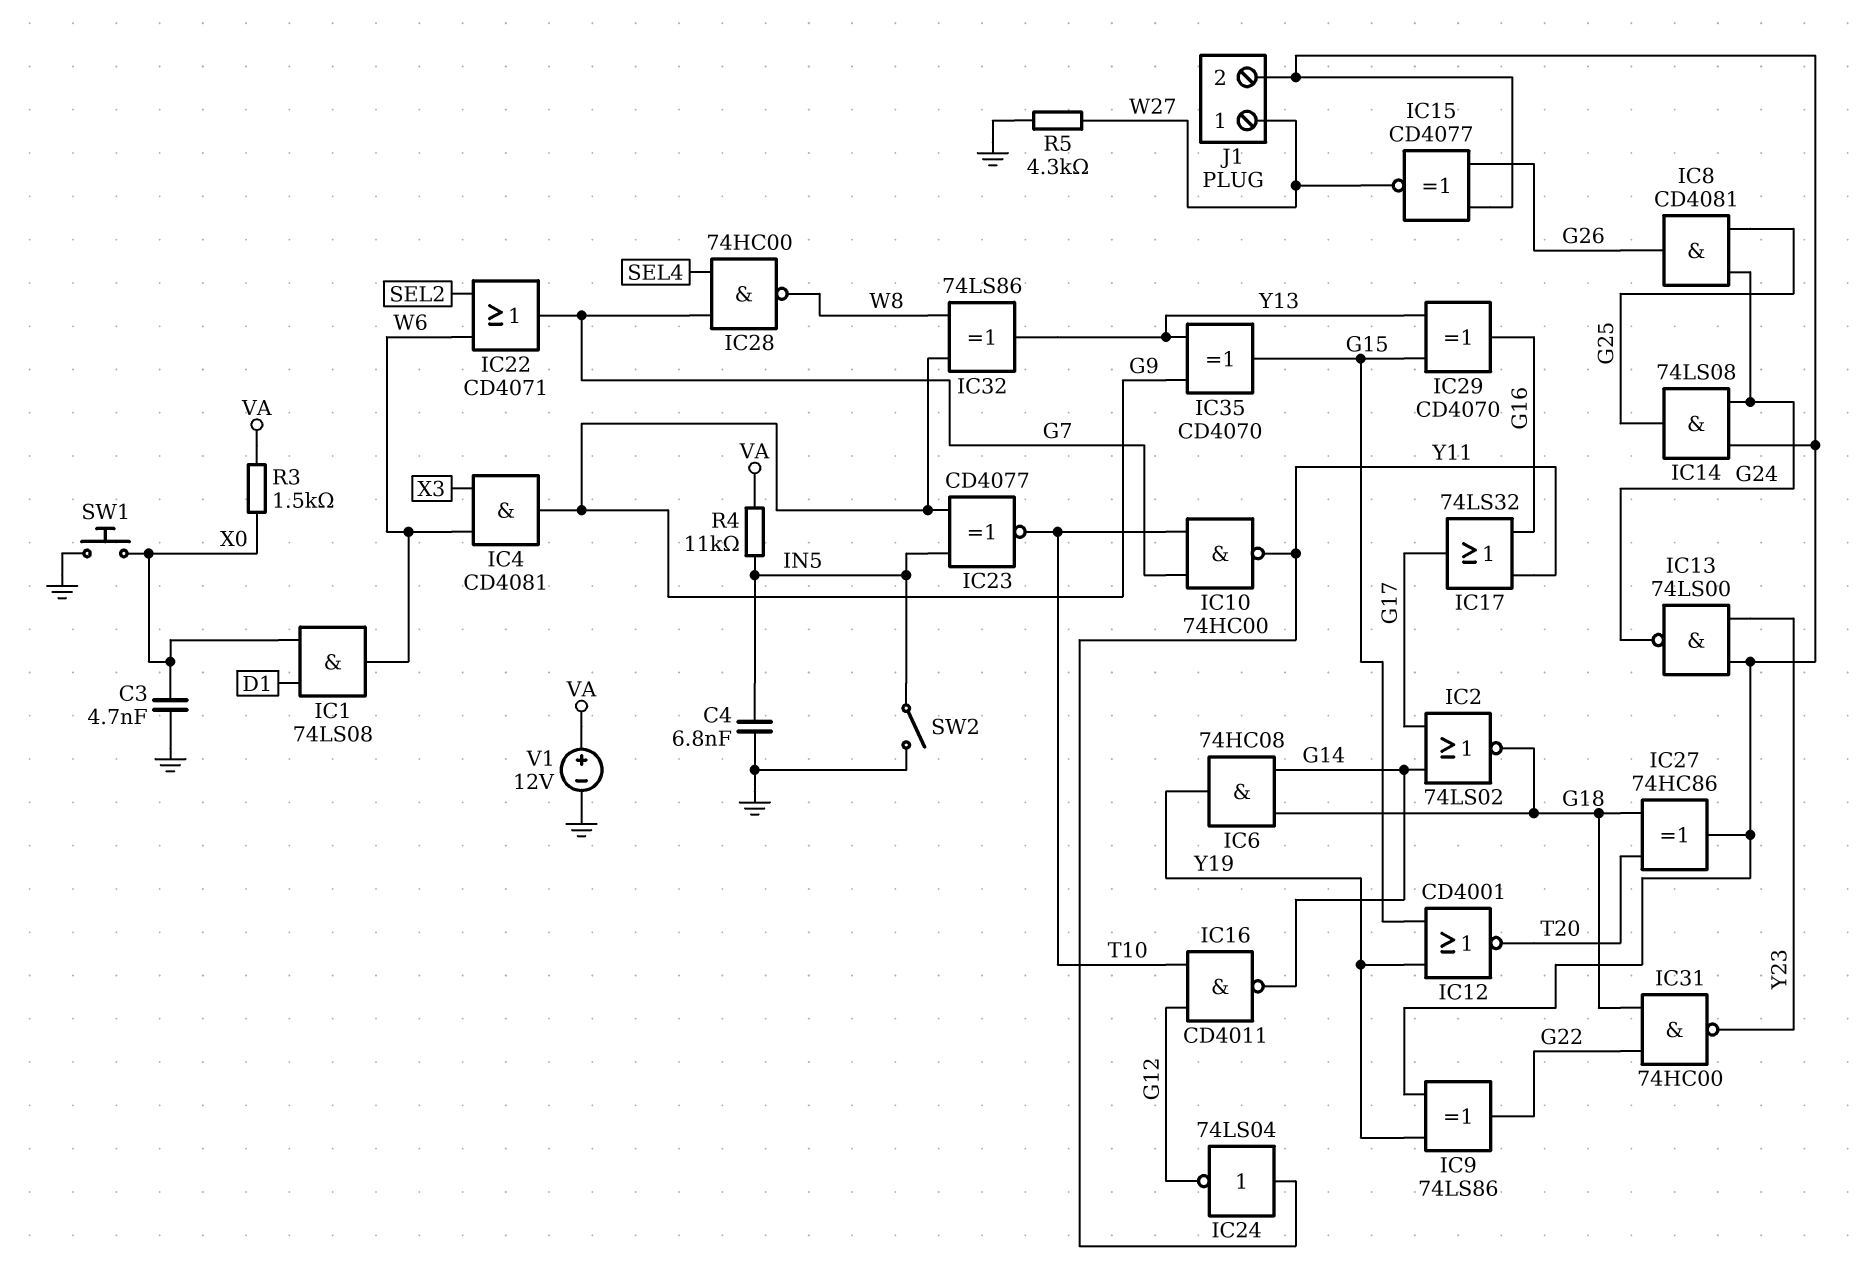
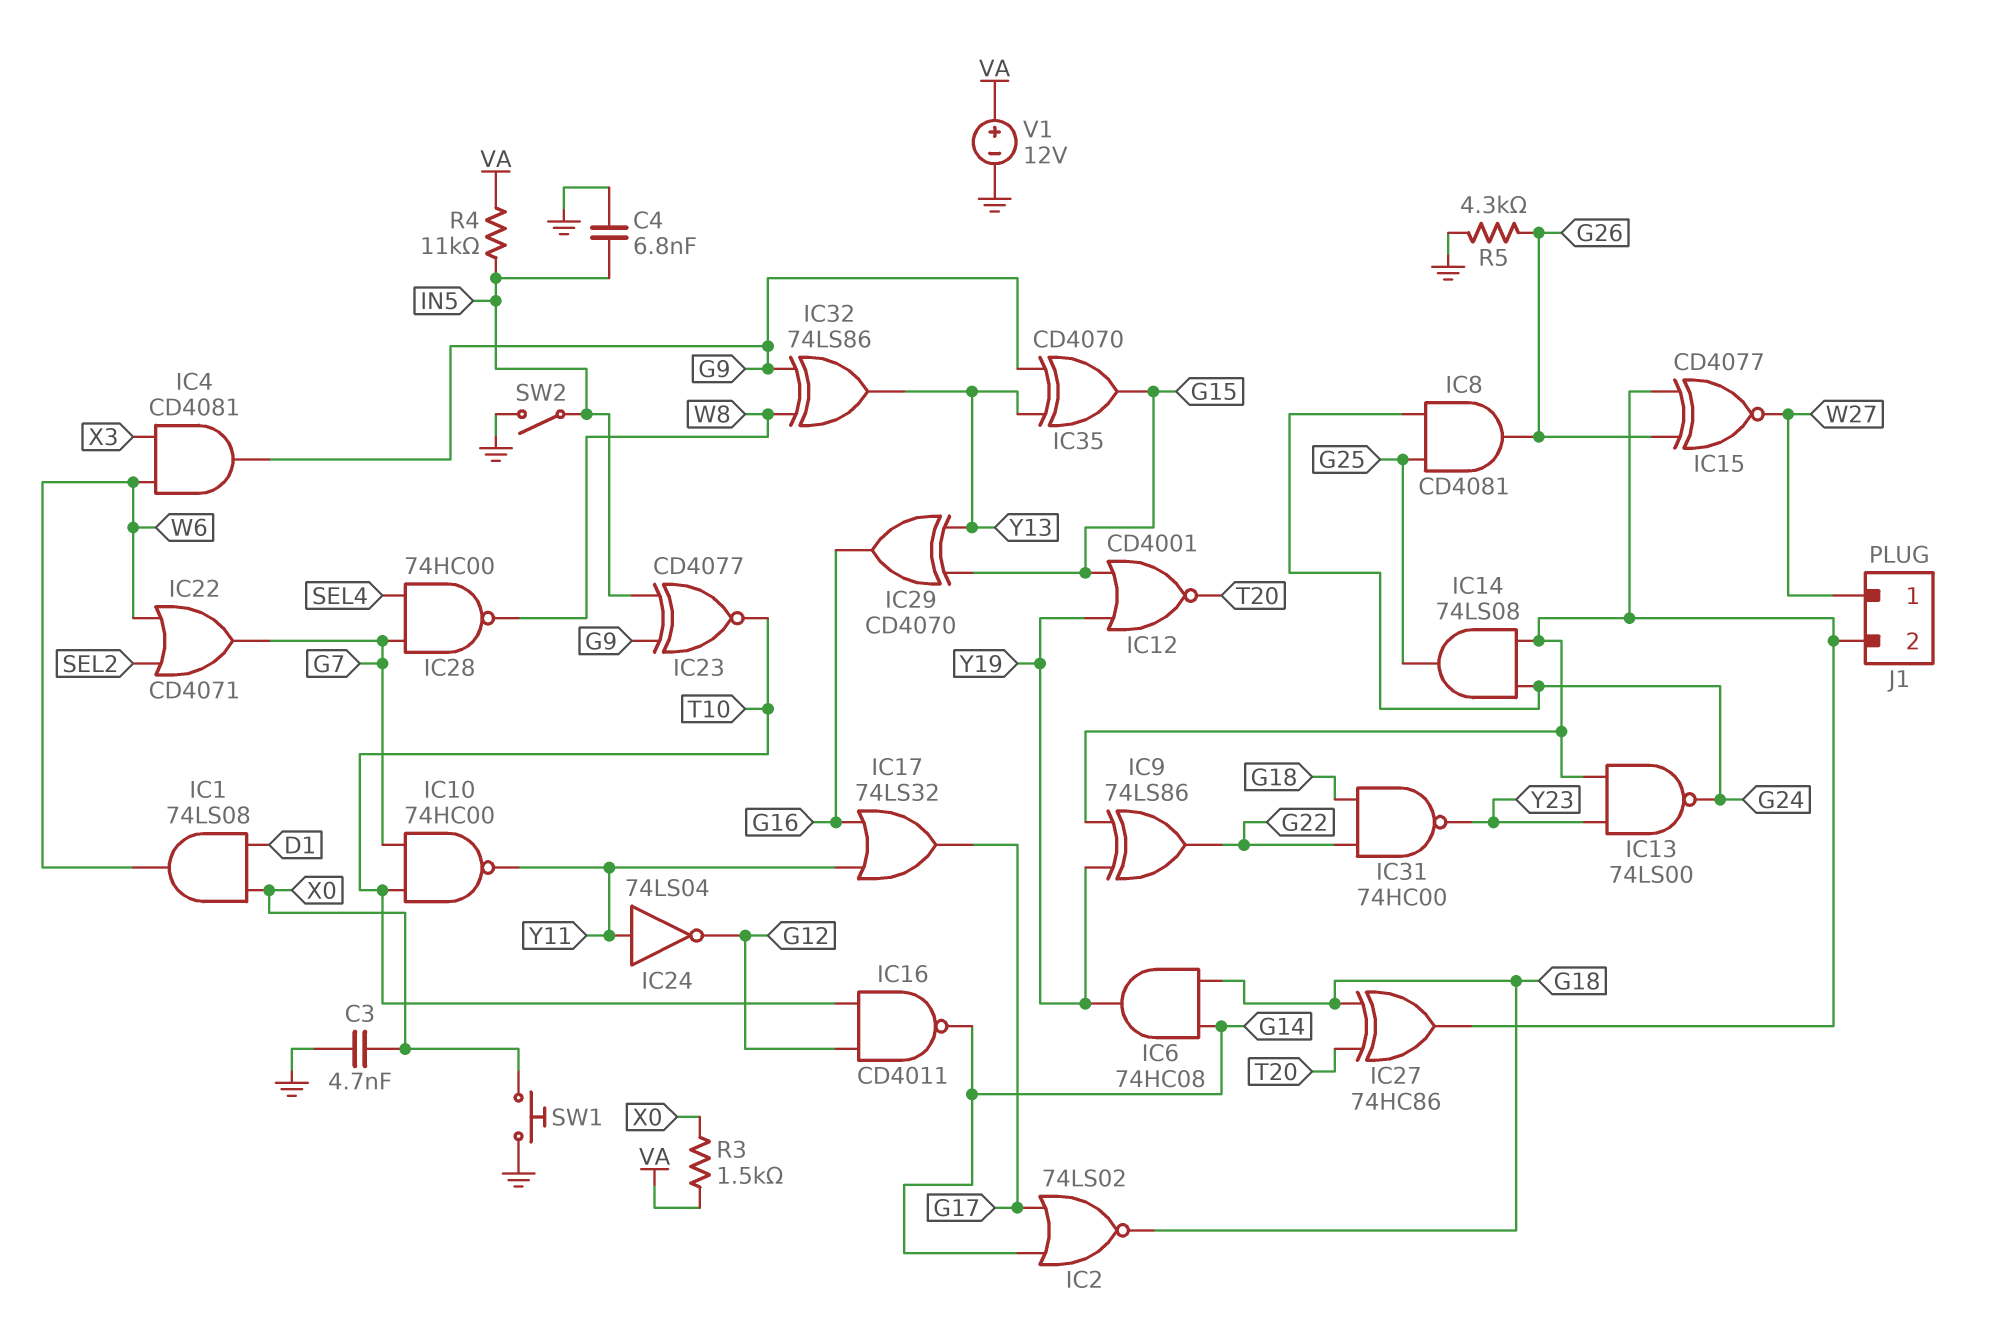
R5: 4.3k (GND, W27) -> 4.3k (G26, GND)

